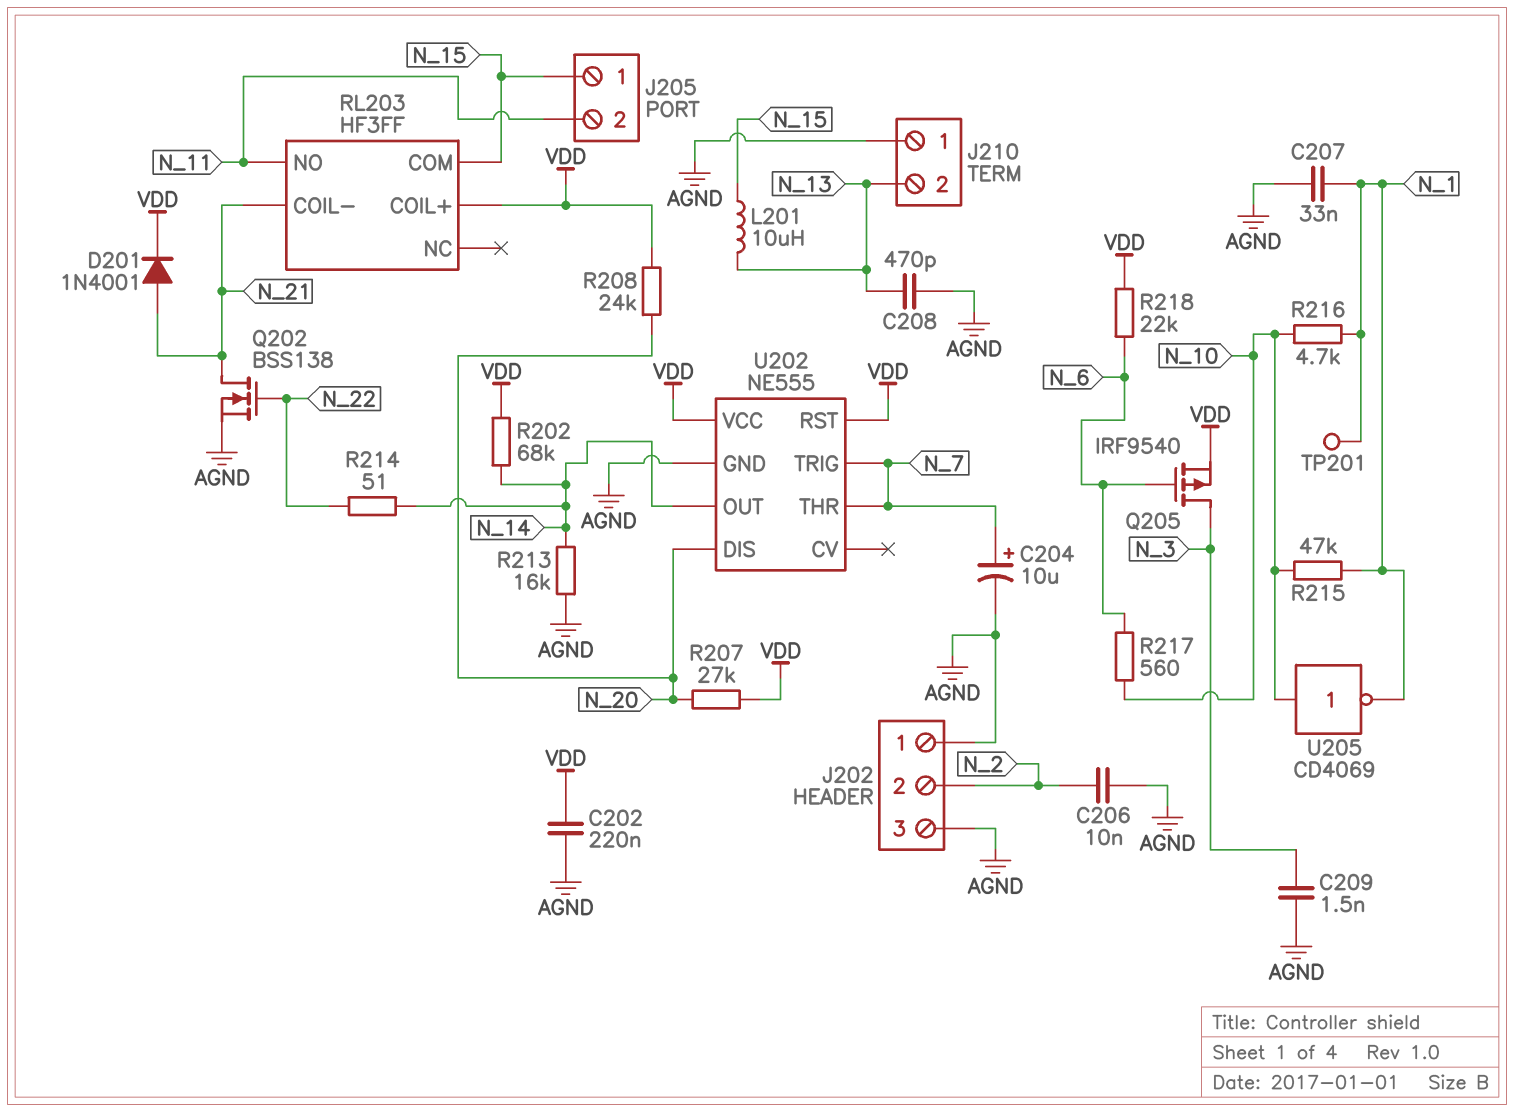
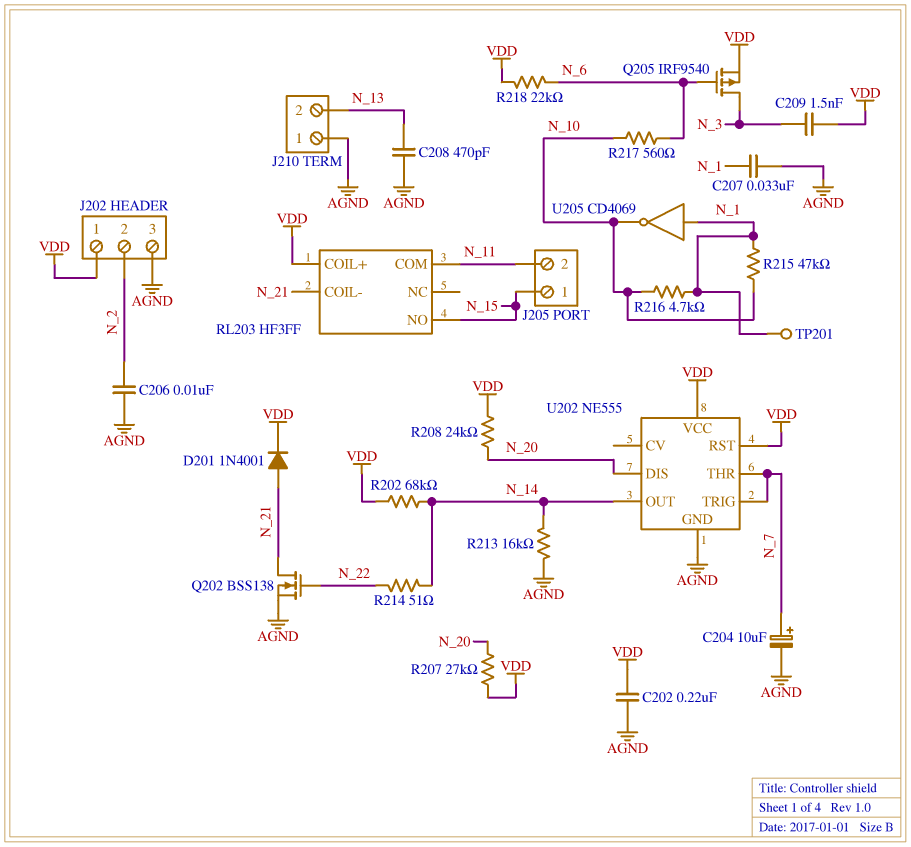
C209: 1.5nF (AGND, N_3) -> 1.5nF (N_3, VDD)
J202 pin 1: AGND -> VDD
L201: 10uH (N_13, N_15) -> none
RL203 pin COM: N_15 -> N_11
RL203 pin NO: N_11 -> N_15
U205: NOT CD4069 (in N_10, out N_1) -> NOT CD4069 (in N_1, out N_10)

